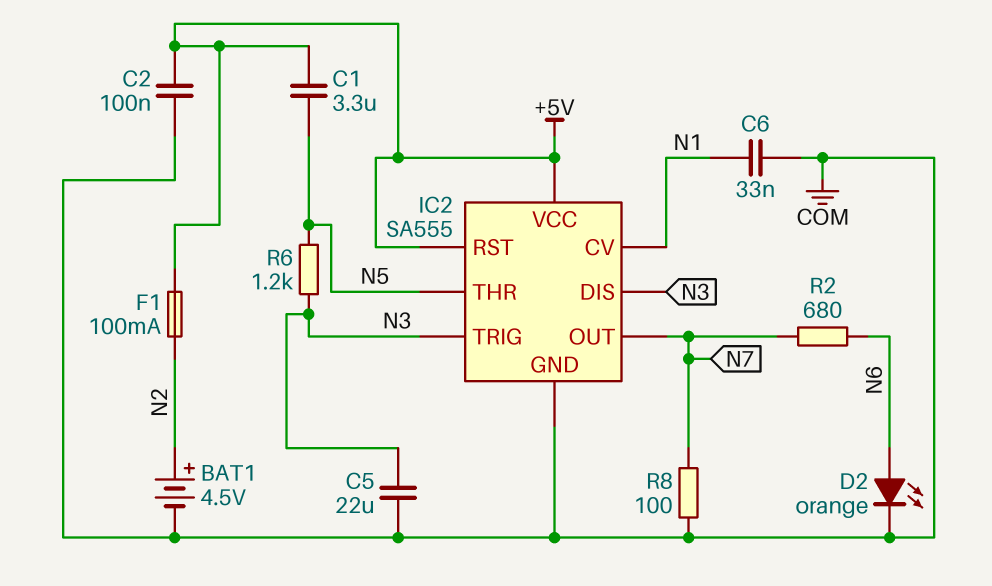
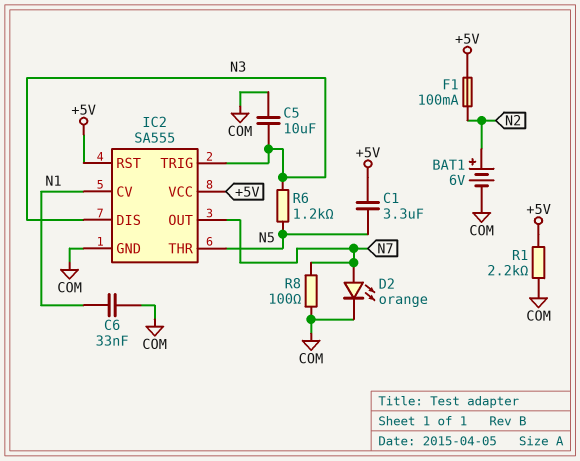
BAT1: 4.5V (plus N2, minus COM) -> 6V (plus N2, minus COM)
C2: 100nF (+5V, COM) -> none
C5: 22uF (COM, N3) -> 10uF (COM, N3)
D2: LED orange (A N6, K COM) -> LED orange (A N7, K COM)
R1: none -> 2.2k (+5V, COM)
R2: 680 (N6, N7) -> none

